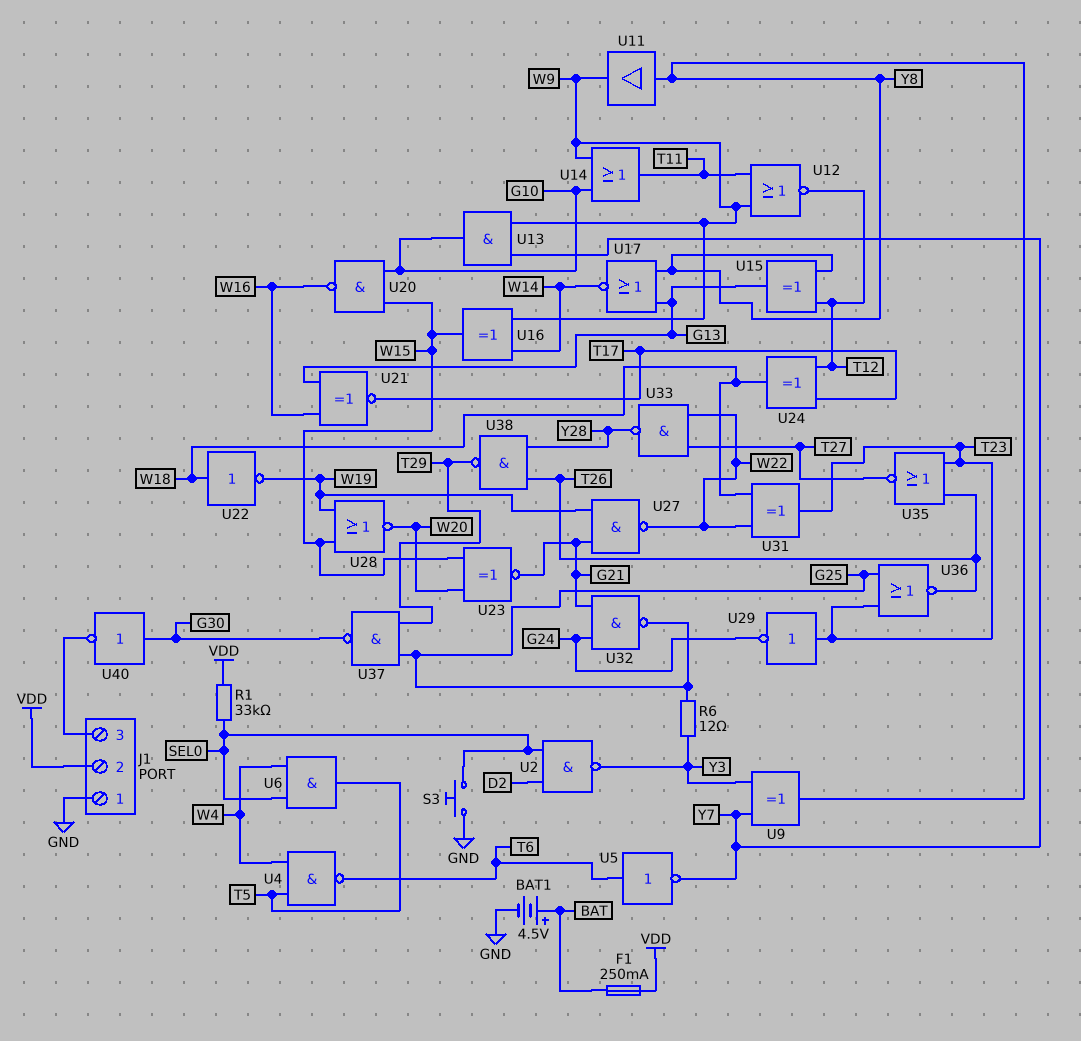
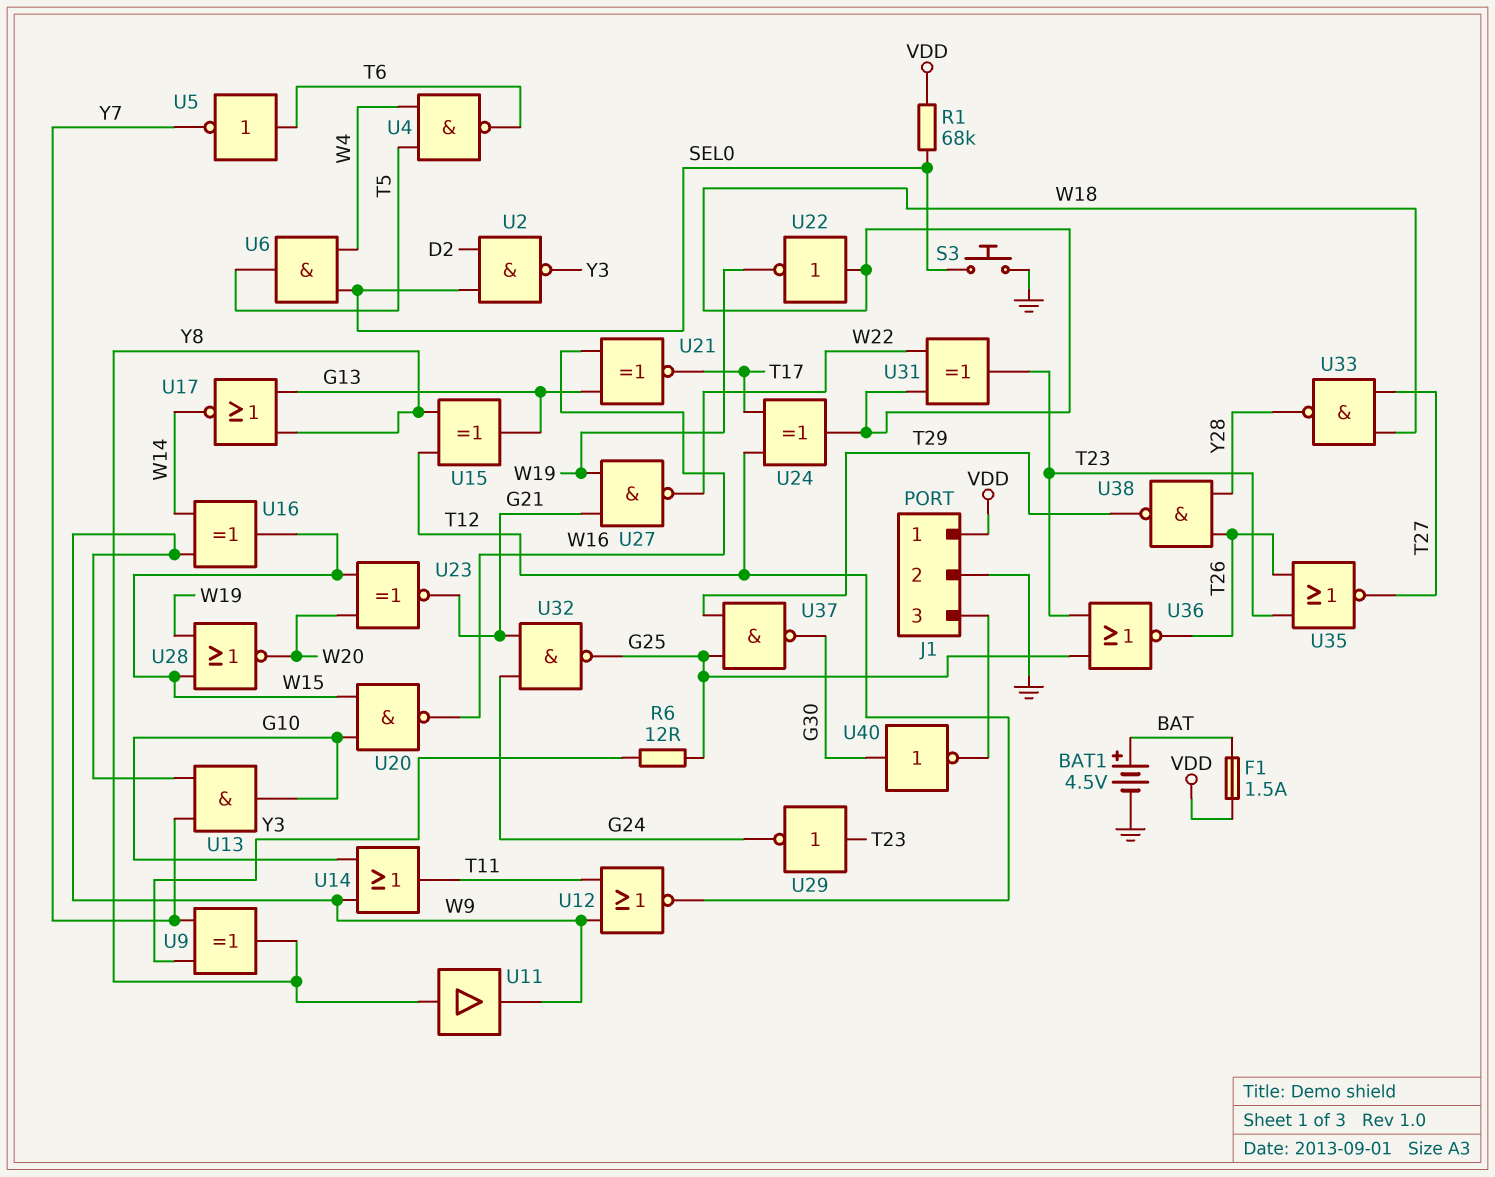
F1: 250mA (BAT, VDD) -> 1.5A (BAT, VDD)
J1 pin 1: GND -> VDD
J1 pin 2: VDD -> GND
R1: 33k (SEL0, VDD) -> 68k (SEL0, VDD)
U33: NAND (in T27, in W22, out Y28) -> NAND (in T27, in W18, out Y28)

